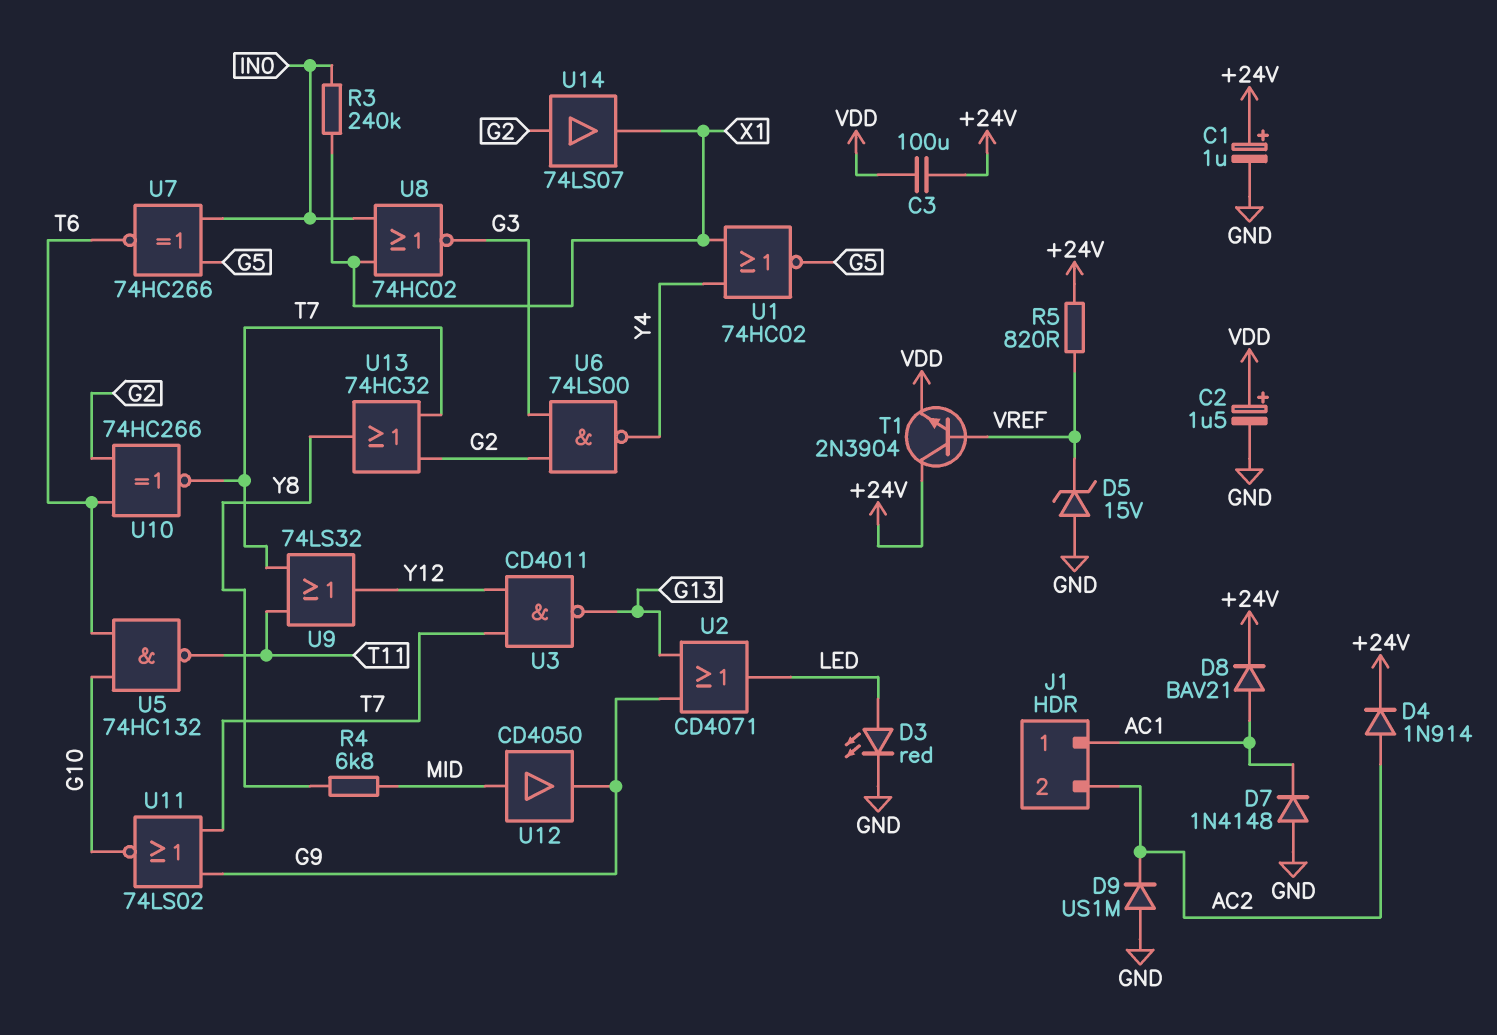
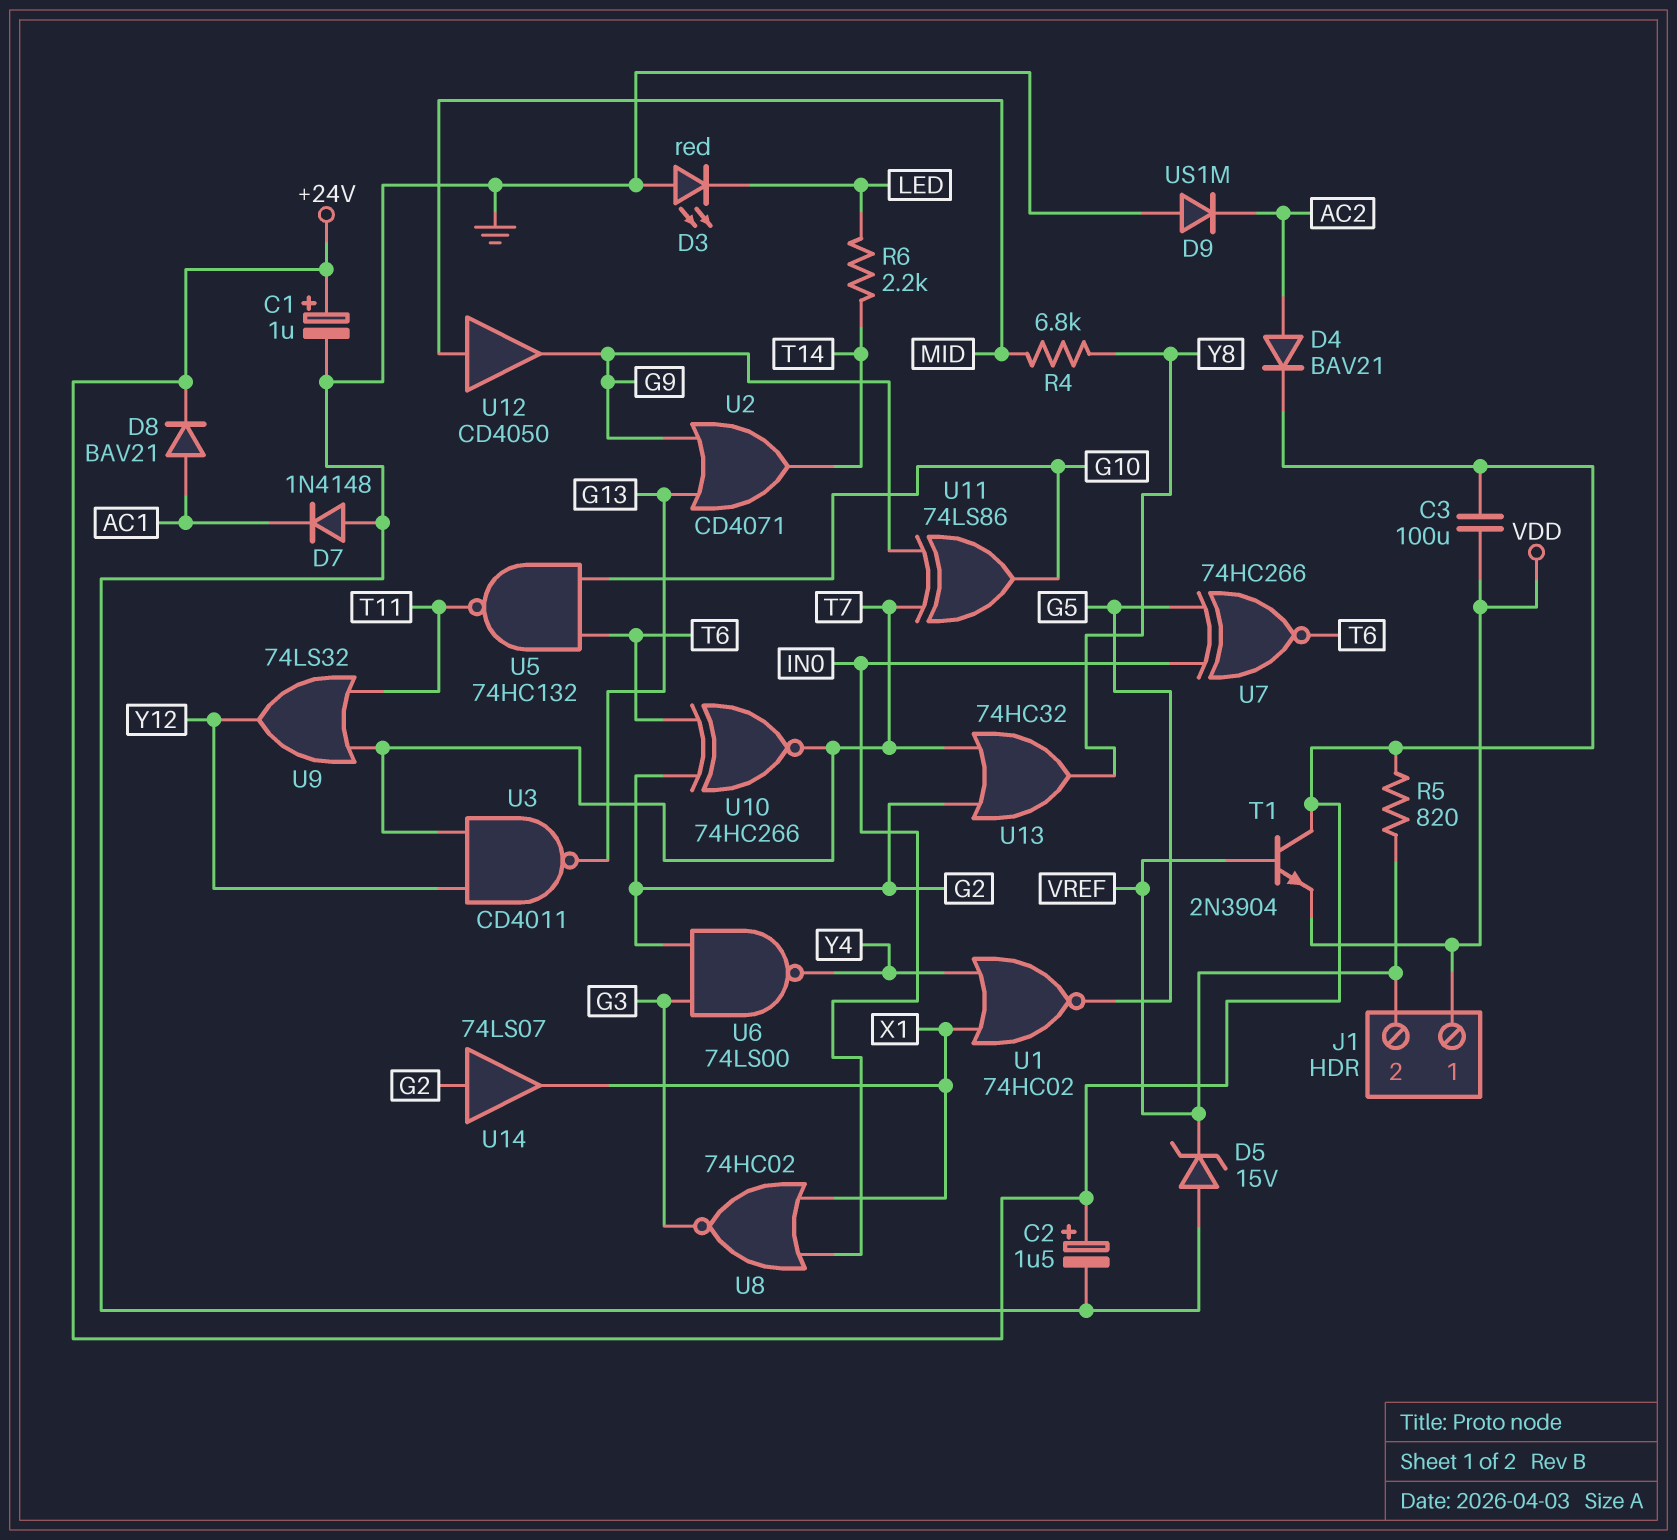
C2: 1.5uF (plus VDD, minus GND) -> 1.5uF (plus +24V, minus GND)
D3: LED red (A LED, K GND) -> LED red (A GND, K LED)
D4: diode 1N914 (A AC2, K +24V) -> diode BAV21 (A AC2, K +24V)
J1 pin 1: AC1 -> VDD
J1 pin 2: AC2 -> VREF
R3: 240k (IN0, X1) -> none
R6: none -> 2.2k (LED, T14)
U2: OR CD4071 (in G9, in G13, out LED) -> OR CD4071 (in G9, in G13, out T14)
U11: NOR 74LS02 (in G9, in T7, out G10) -> XOR 74LS86 (in G9, in T7, out G10)

